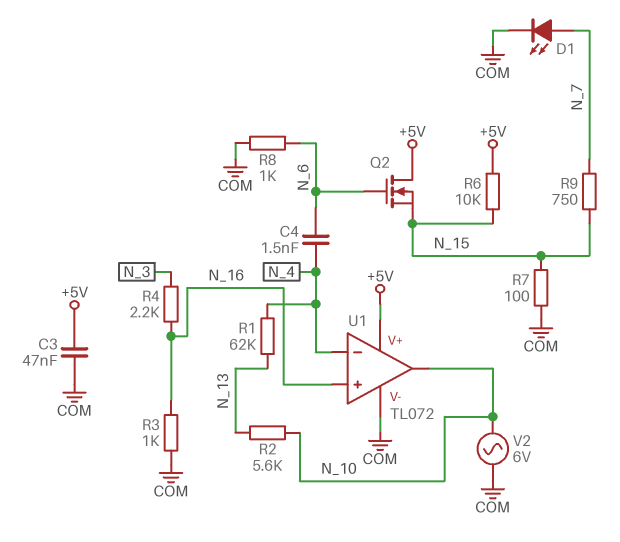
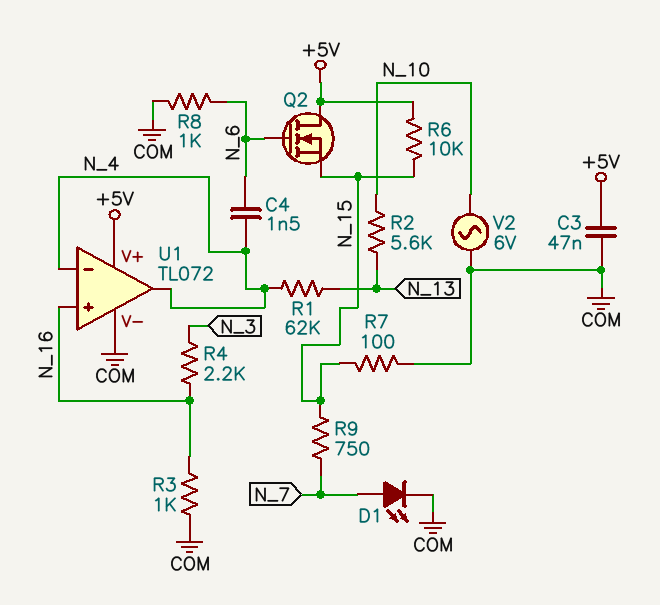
U1 pin out: N_10 -> N_4

